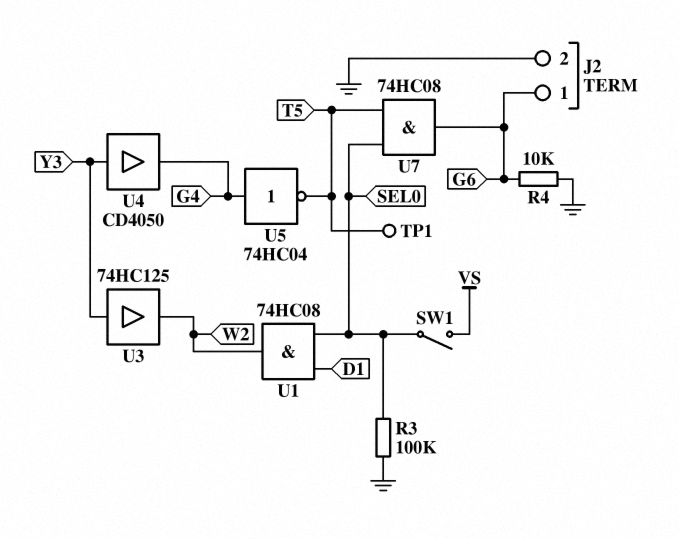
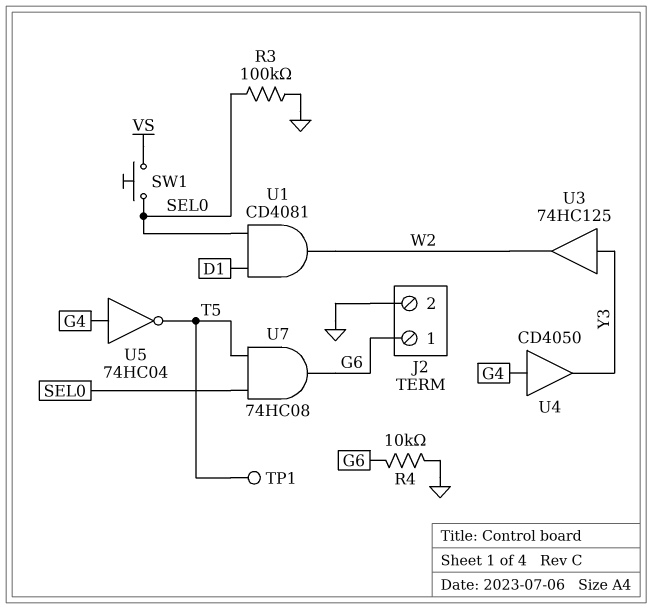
SW1: switch (SEL0, VS) -> button (SEL0, VS)
U1: AND 74HC08 (in D1, in SEL0, out W2) -> AND CD4081 (in D1, in SEL0, out W2)
U4: buffer CD4050 (in Y3, out G4) -> buffer CD4050 (in G4, out Y3)

